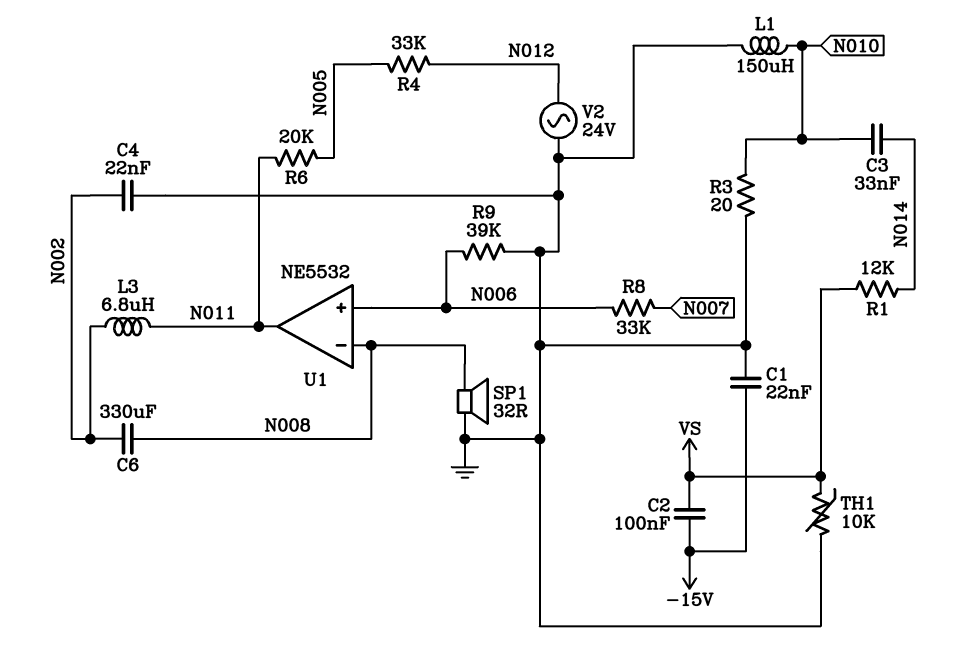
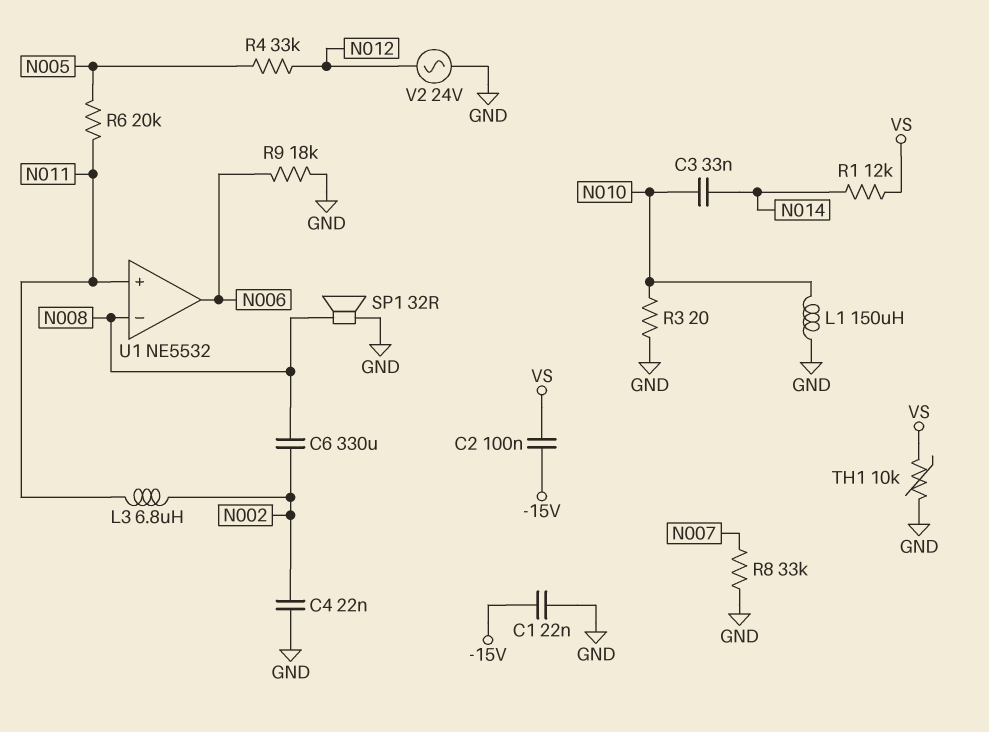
R8: 33k (N006, N007) -> 33k (GND, N007)
R9: 39k (GND, N006) -> 18k (GND, N006)
U1 pin in+: N006 -> N011
U1 pin out: N011 -> N006

